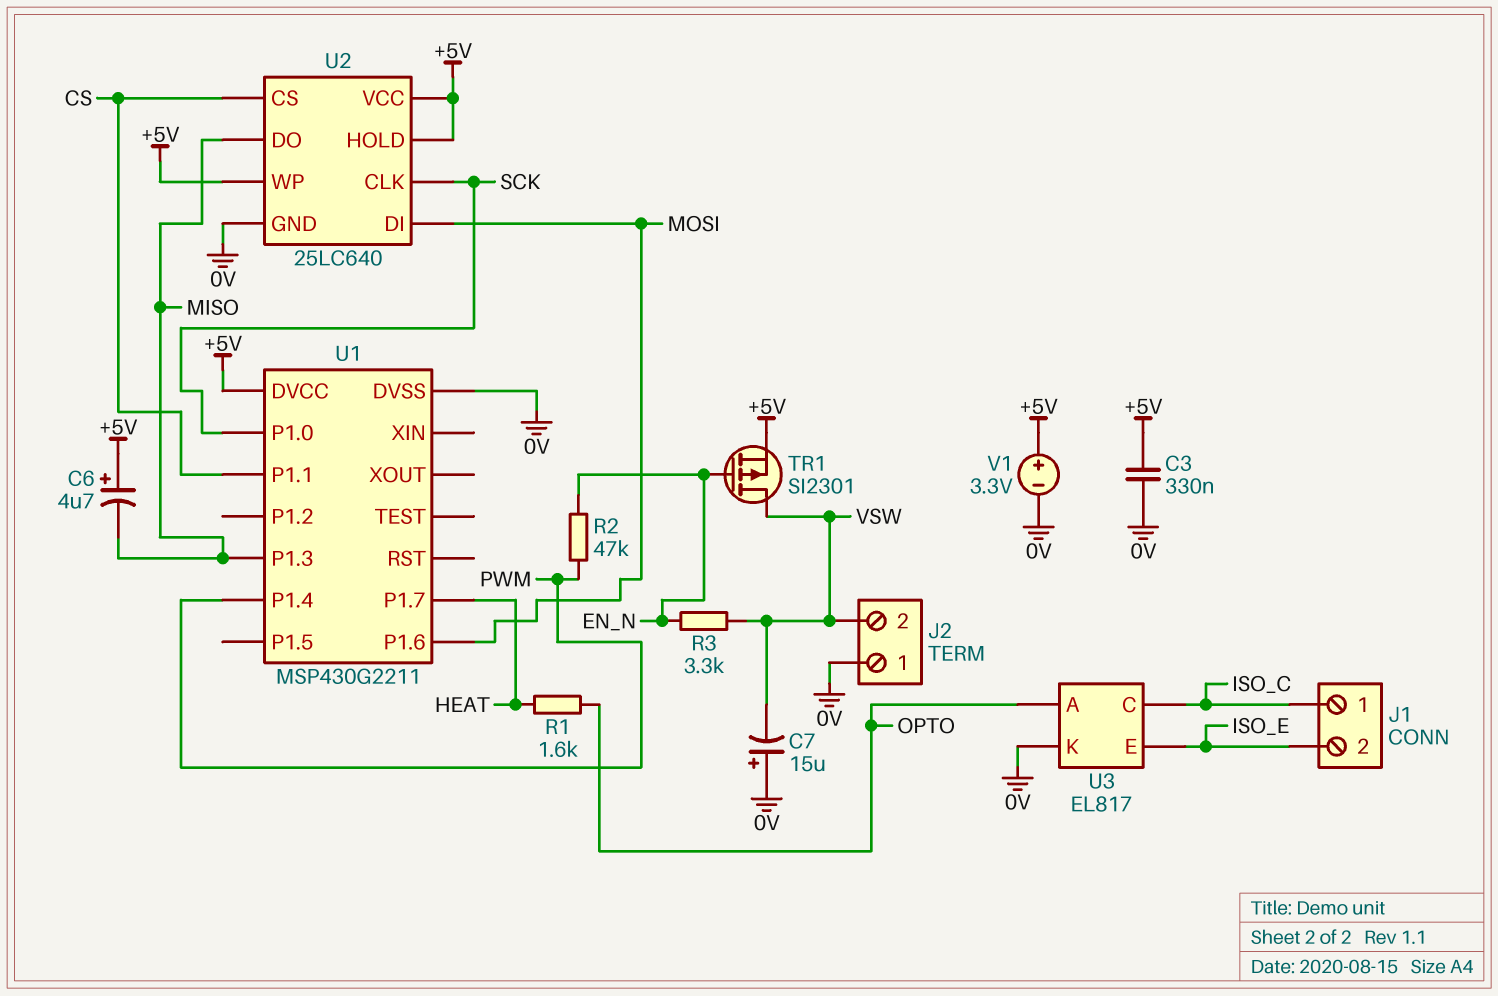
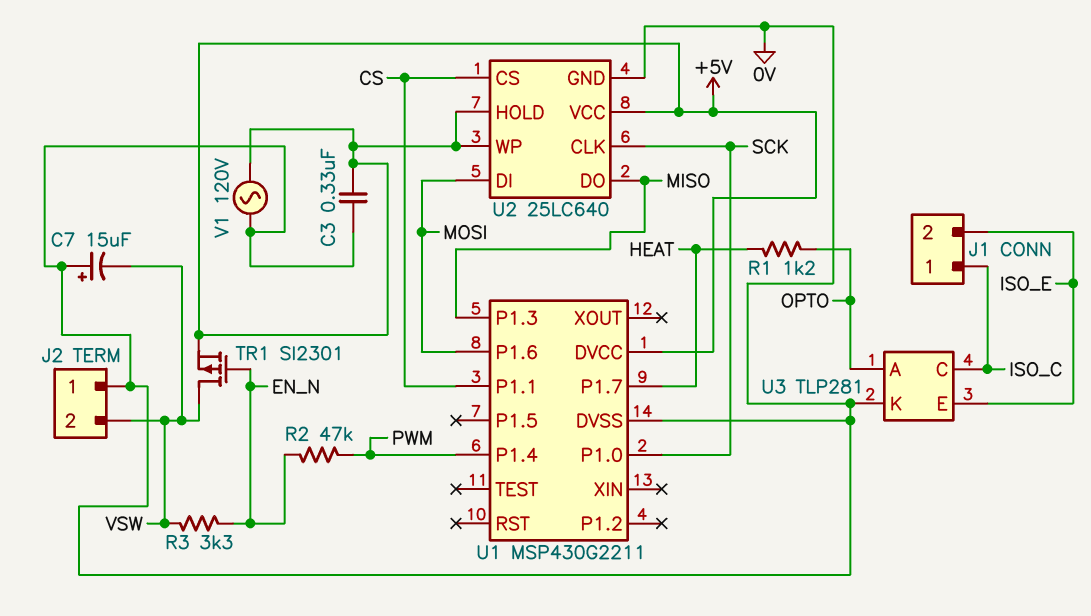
C6: 4.7uF (plus +5V, minus MISO) -> none
R1: 1.6k (HEAT, OPTO) -> 1.2k (HEAT, OPTO)
U3: EL817 -> TLP281
V1: 3.3V (plus +5V, minus 0V) -> AC 120V (+5V, 0V)

